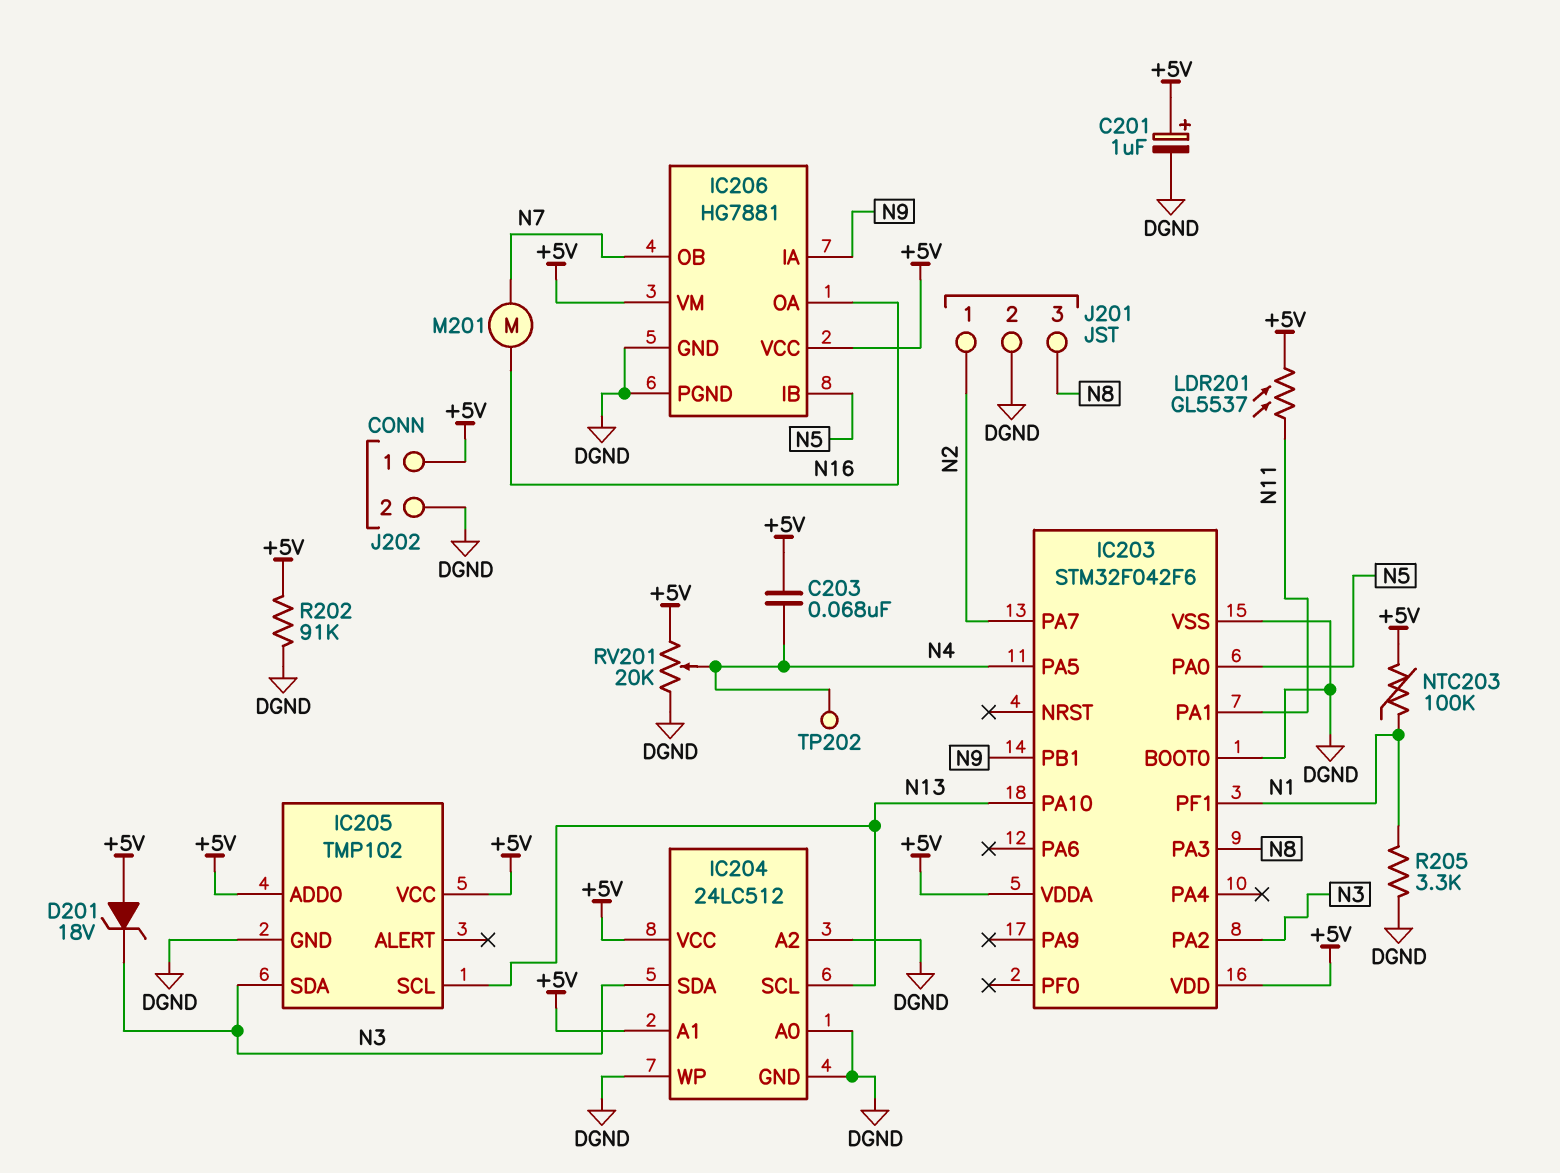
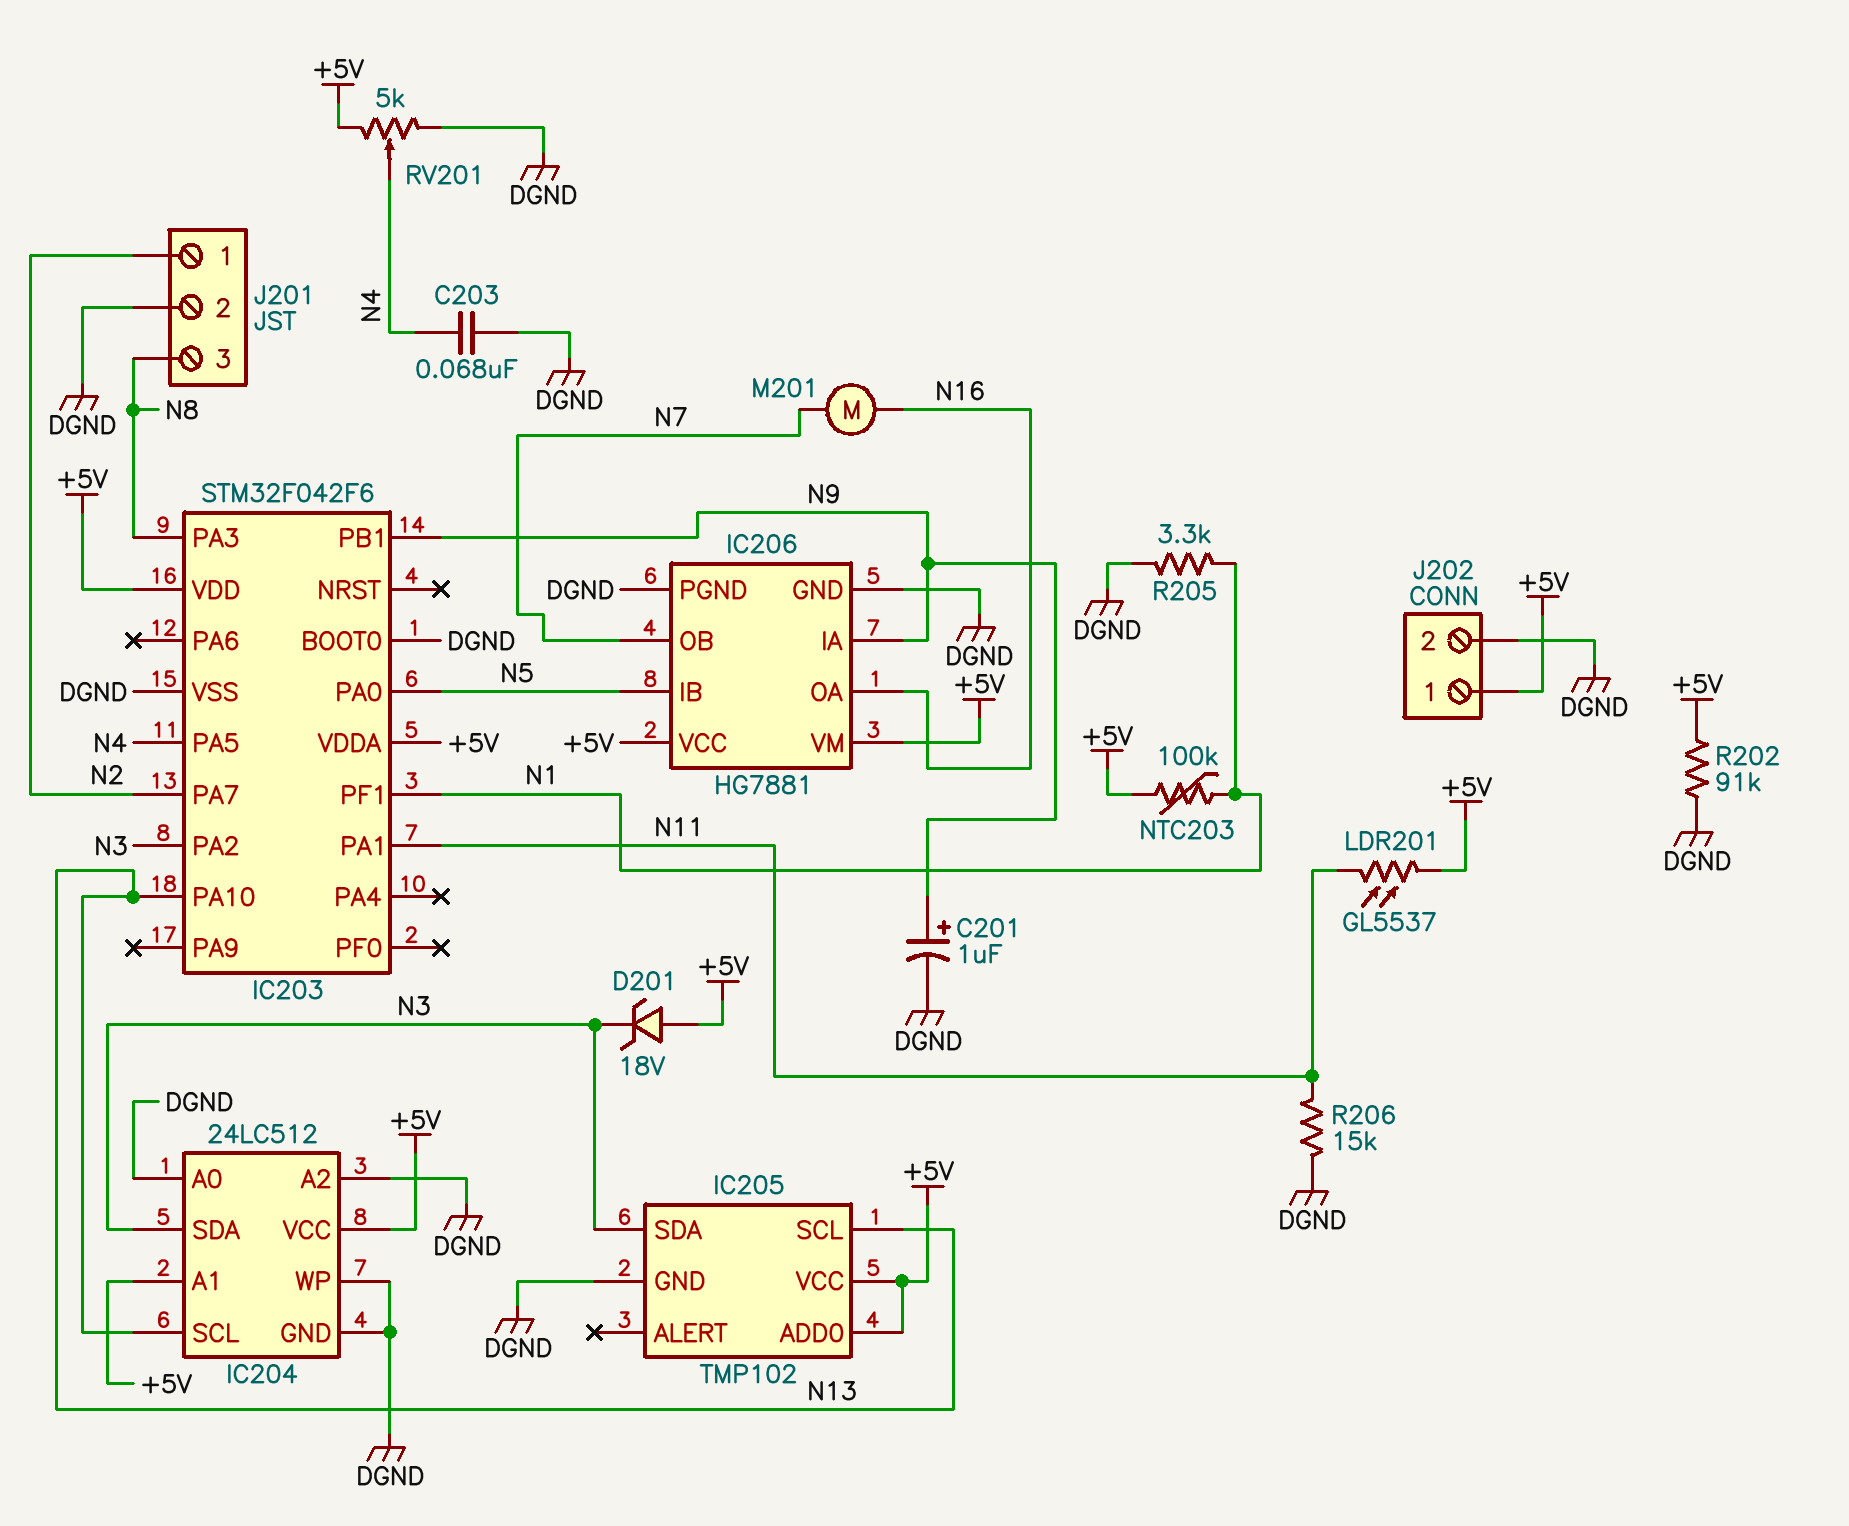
C201: 1uF (plus +5V, minus DGND) -> 1uF (plus N9, minus DGND)
C203: 68nF (+5V, N4) -> 68nF (DGND, N4)
R206: none -> 15k (DGND, N11)
RV201: 20k (+5V, DGND, wiper N4) -> 5k (+5V, DGND, wiper N4)
TP202: test point (N4) -> none

